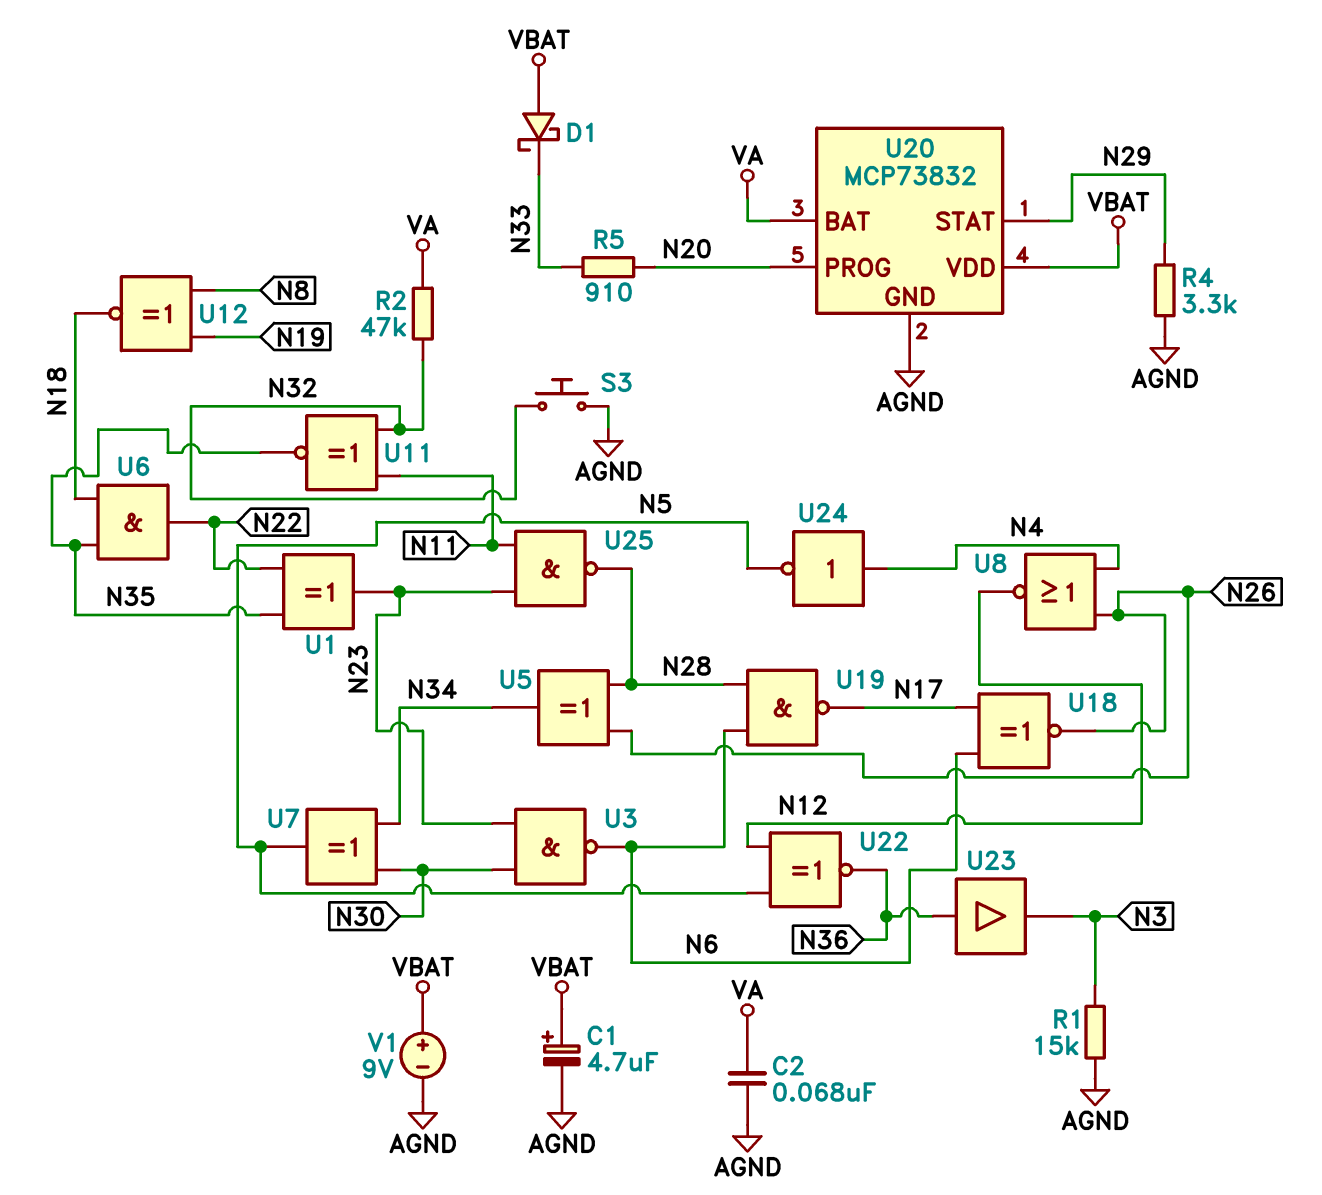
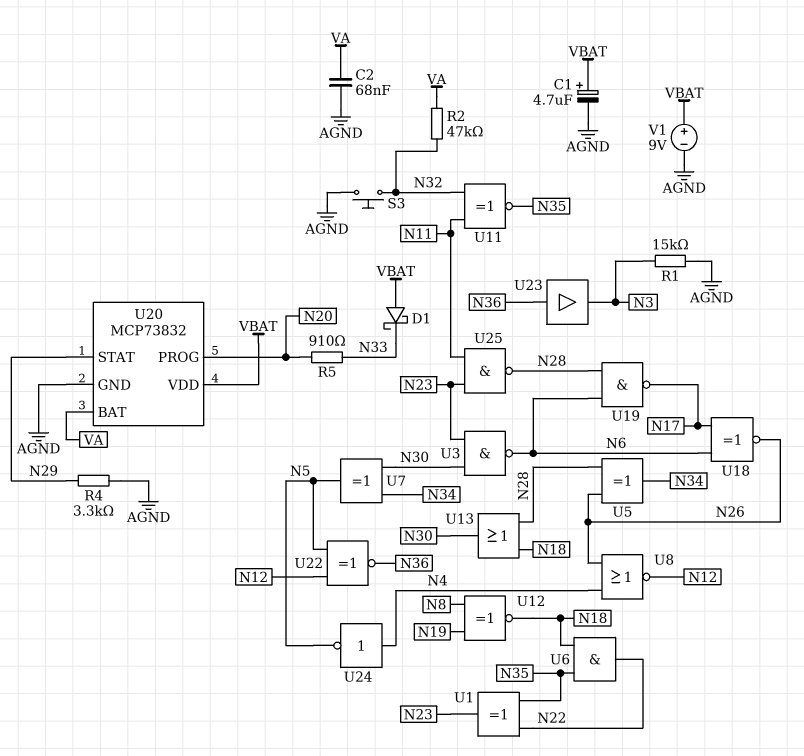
U13: none -> OR (in N18, in N28, out N30)

